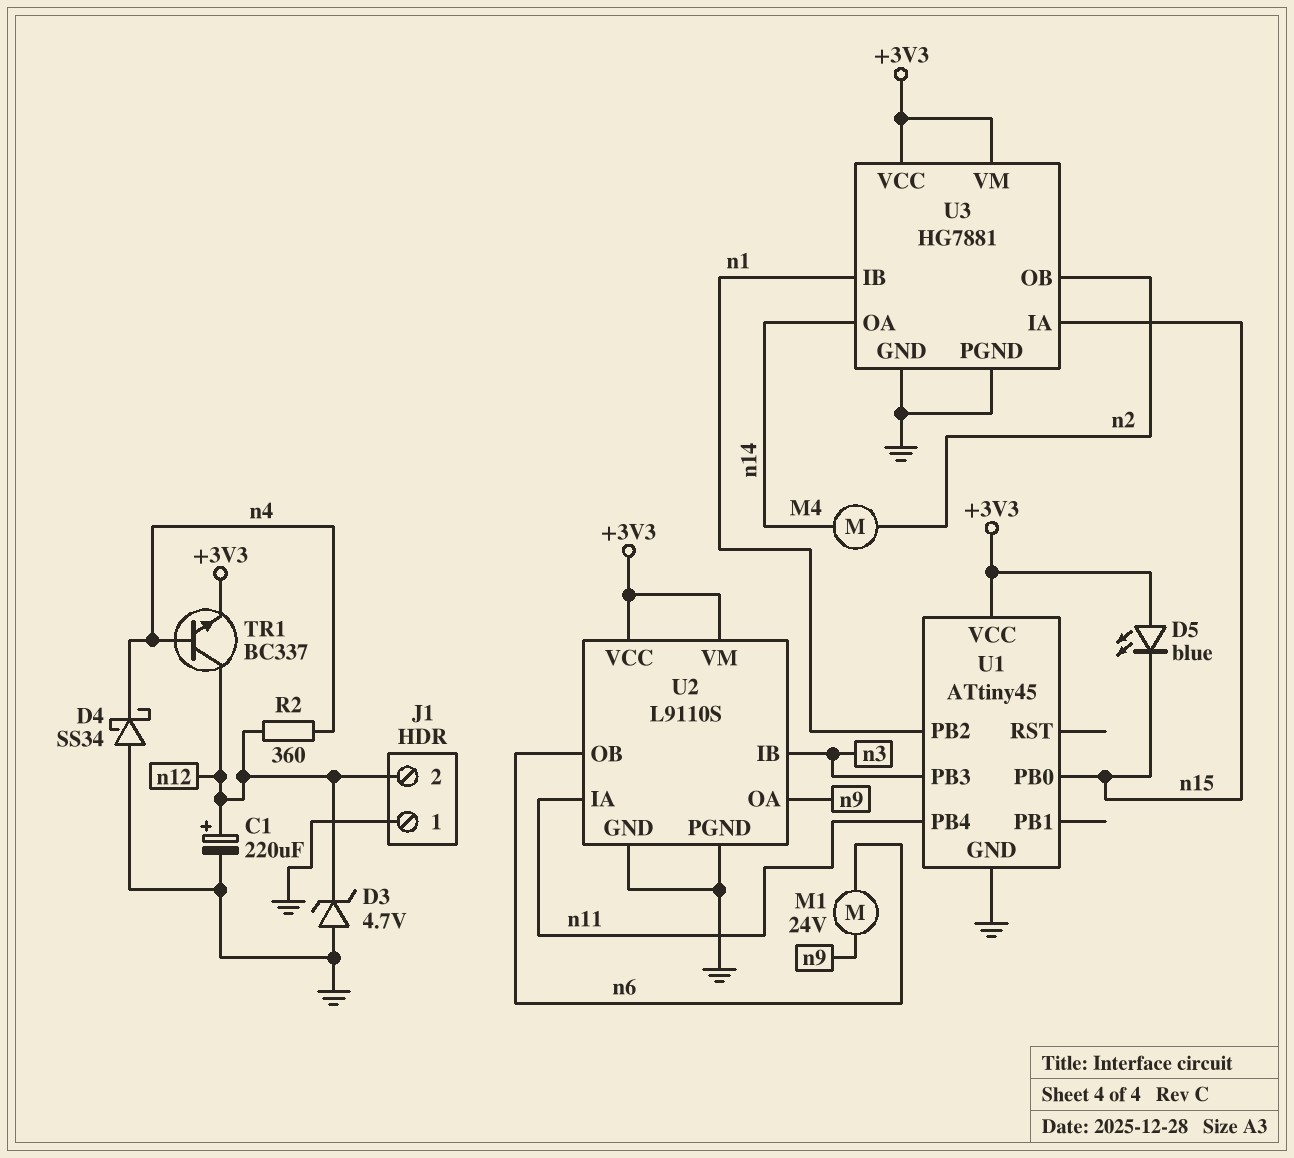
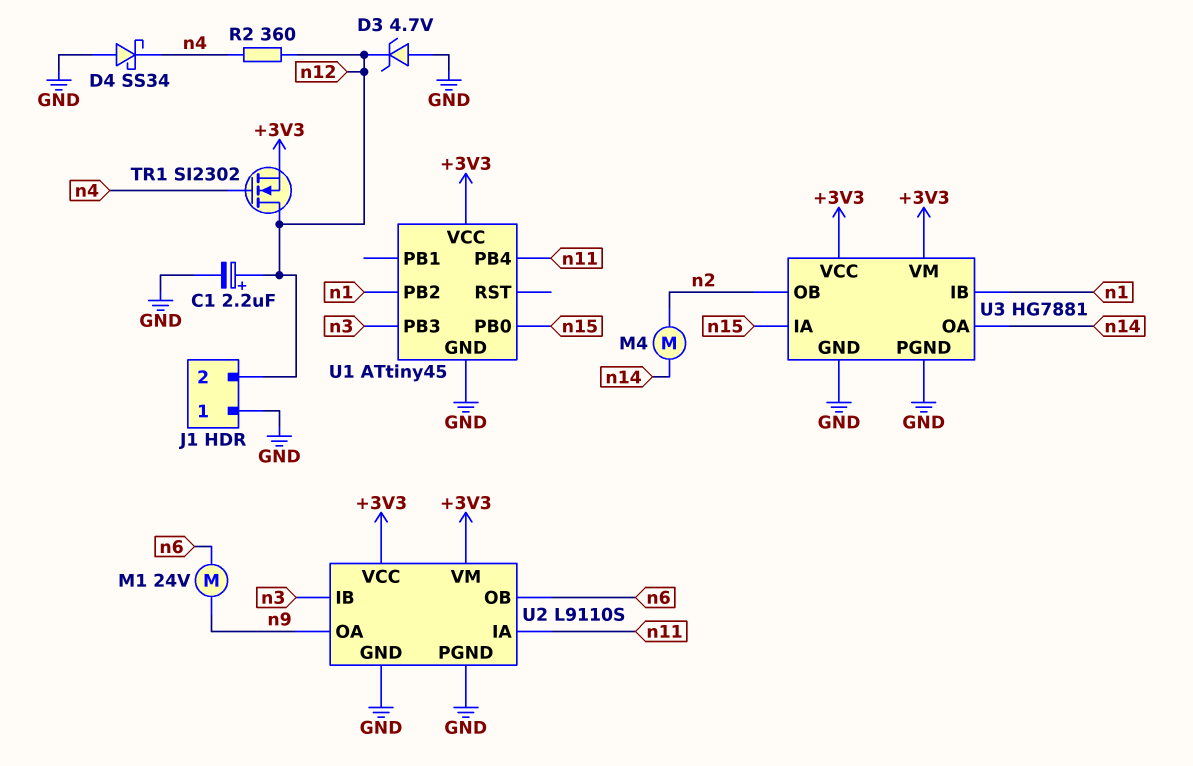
C1: 220uF (plus n12, minus GND) -> 2.2uF (plus n12, minus GND)
D5: LED blue (A +3V3, K n15) -> none
TR1: NPN BC337 (B n4, C n12, E +3V3) -> NMOS SI2302 (G n4, D n12, S +3V3)

